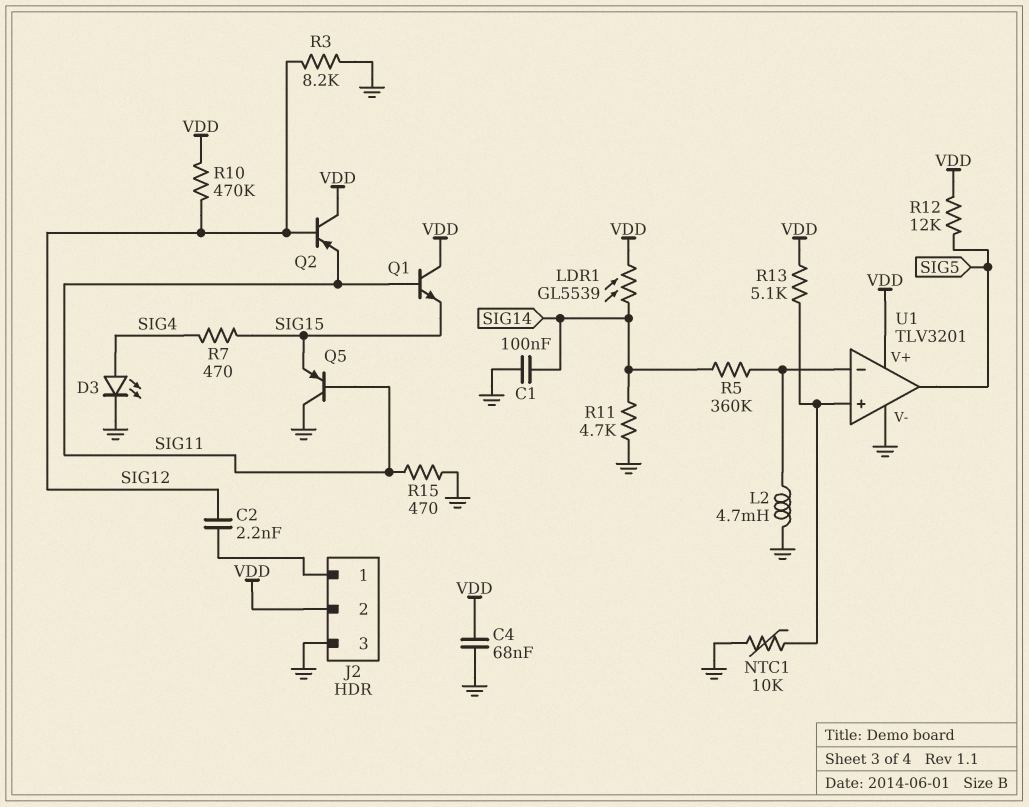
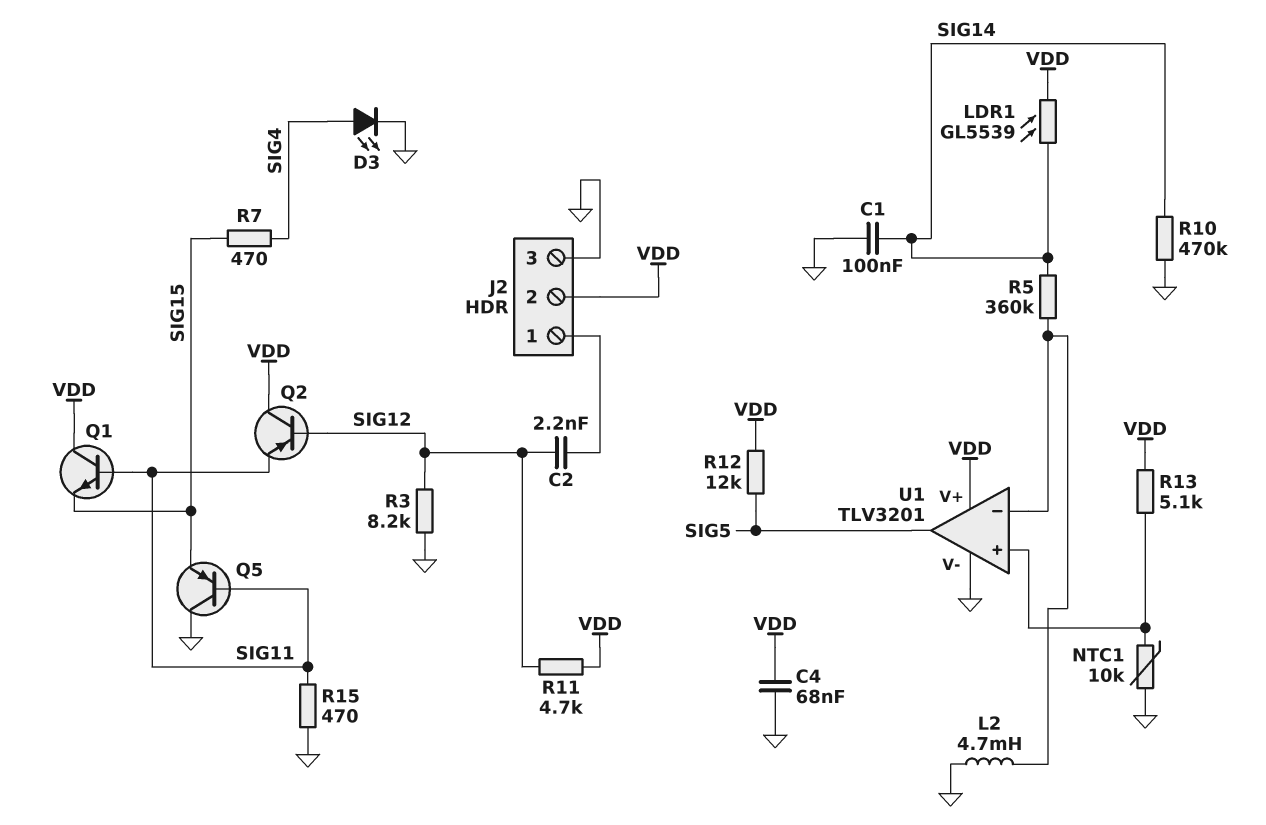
R10: 470k (SIG12, VDD) -> 470k (GND, SIG14)
R11: 4.7k (GND, SIG14) -> 4.7k (SIG12, VDD)

